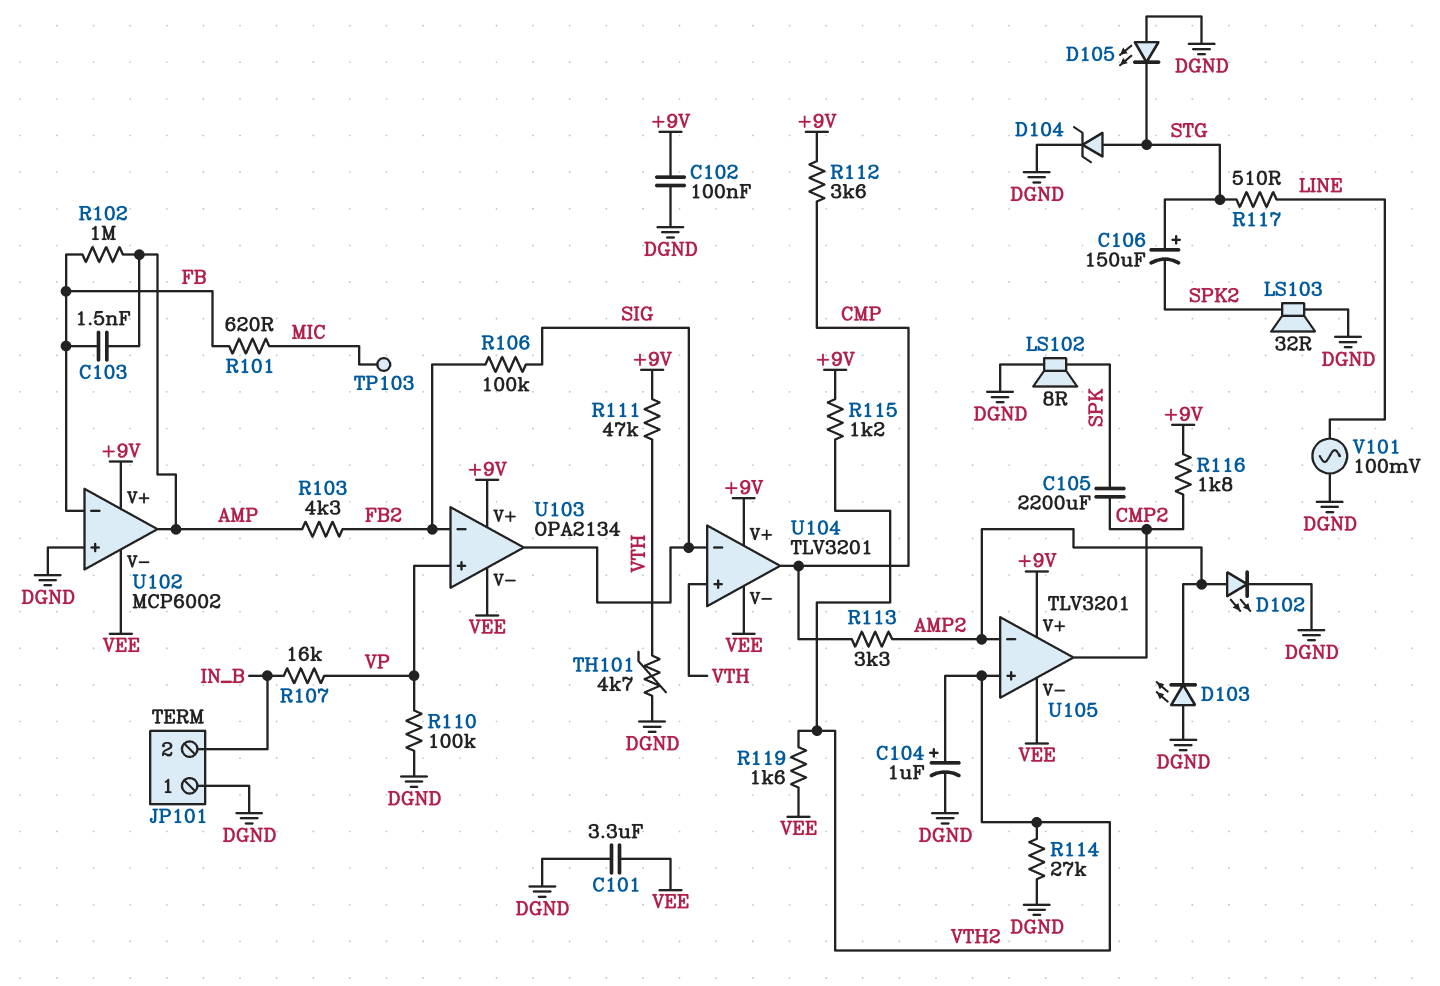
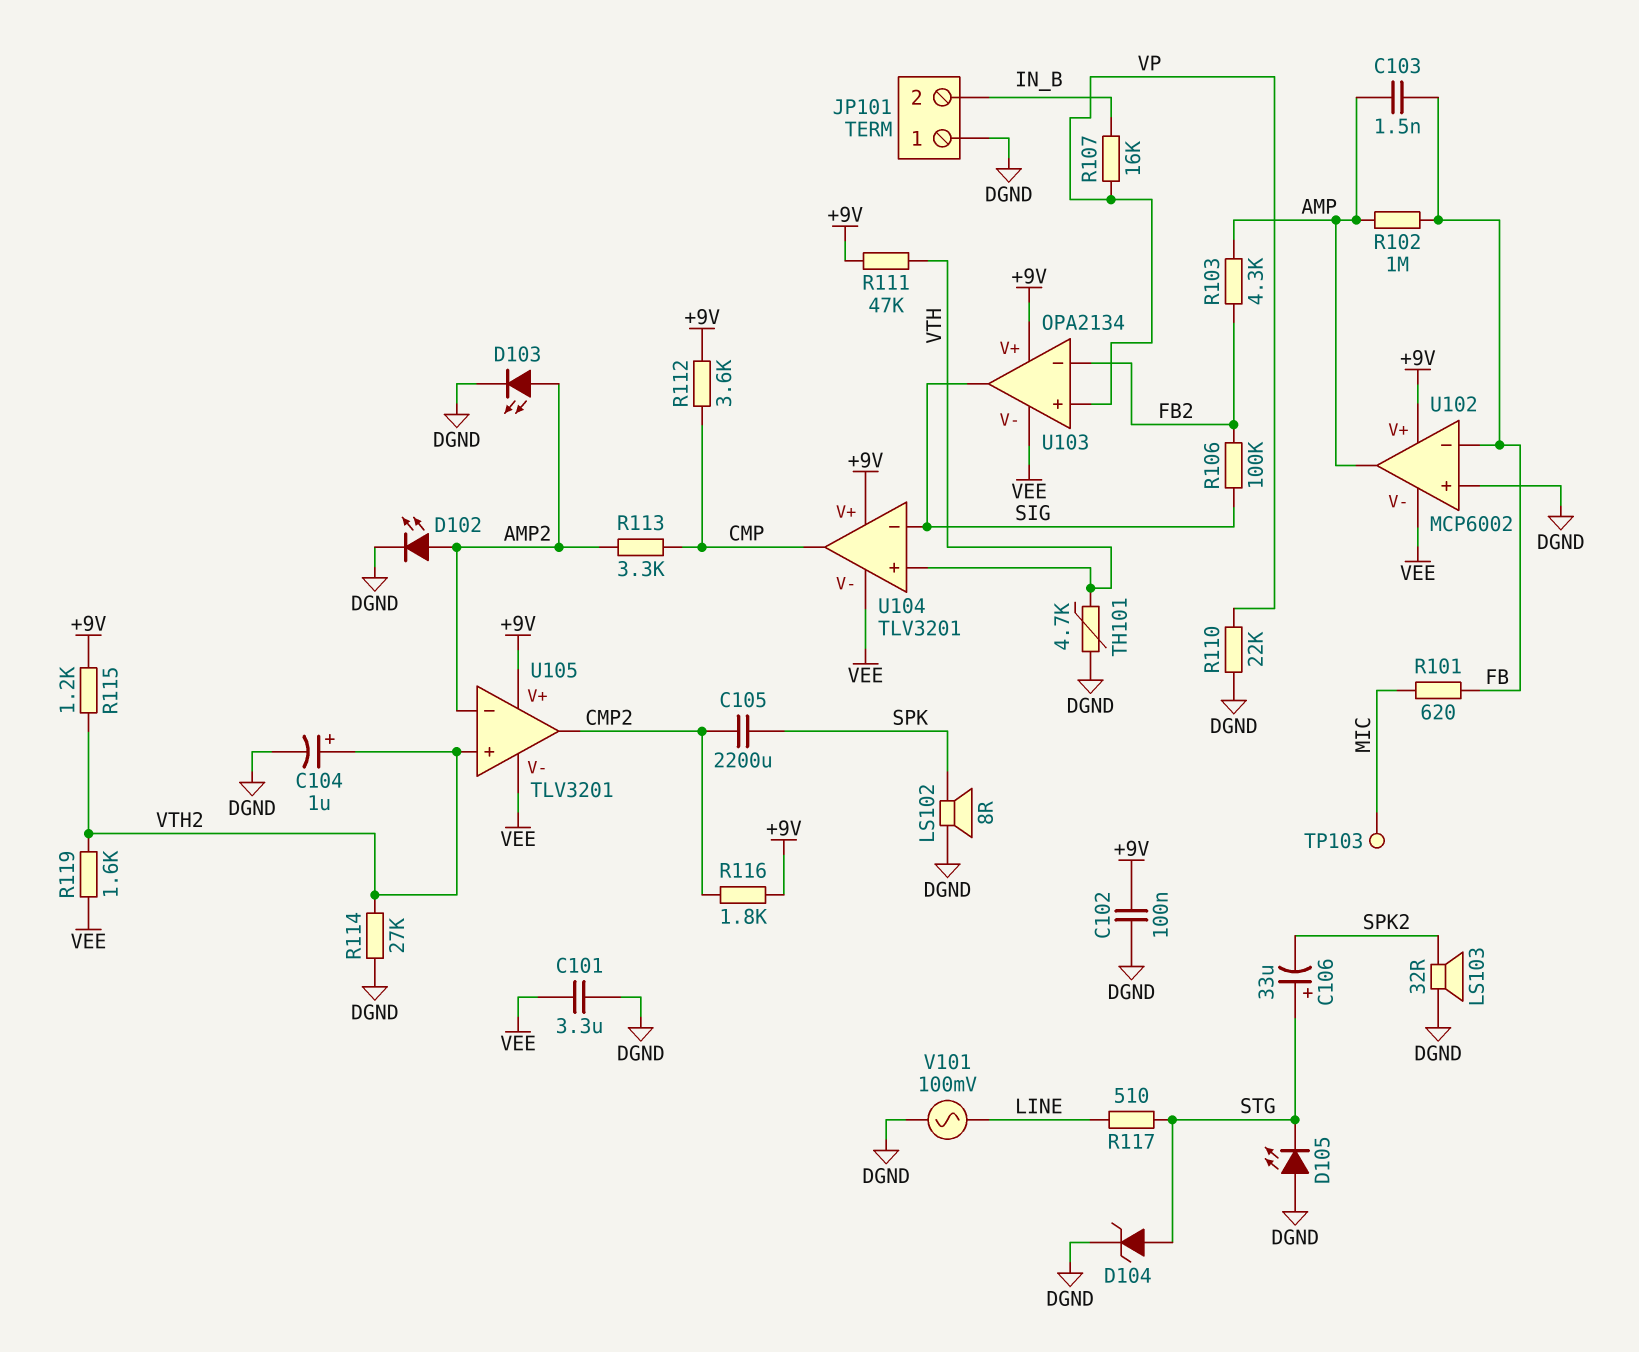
C106: 150uF (plus STG, minus SPK2) -> 33uF (plus STG, minus SPK2)
D103: LED (A DGND, K AMP2) -> LED (A AMP2, K DGND)
R110: 100k (DGND, VP) -> 22k (DGND, VP)

